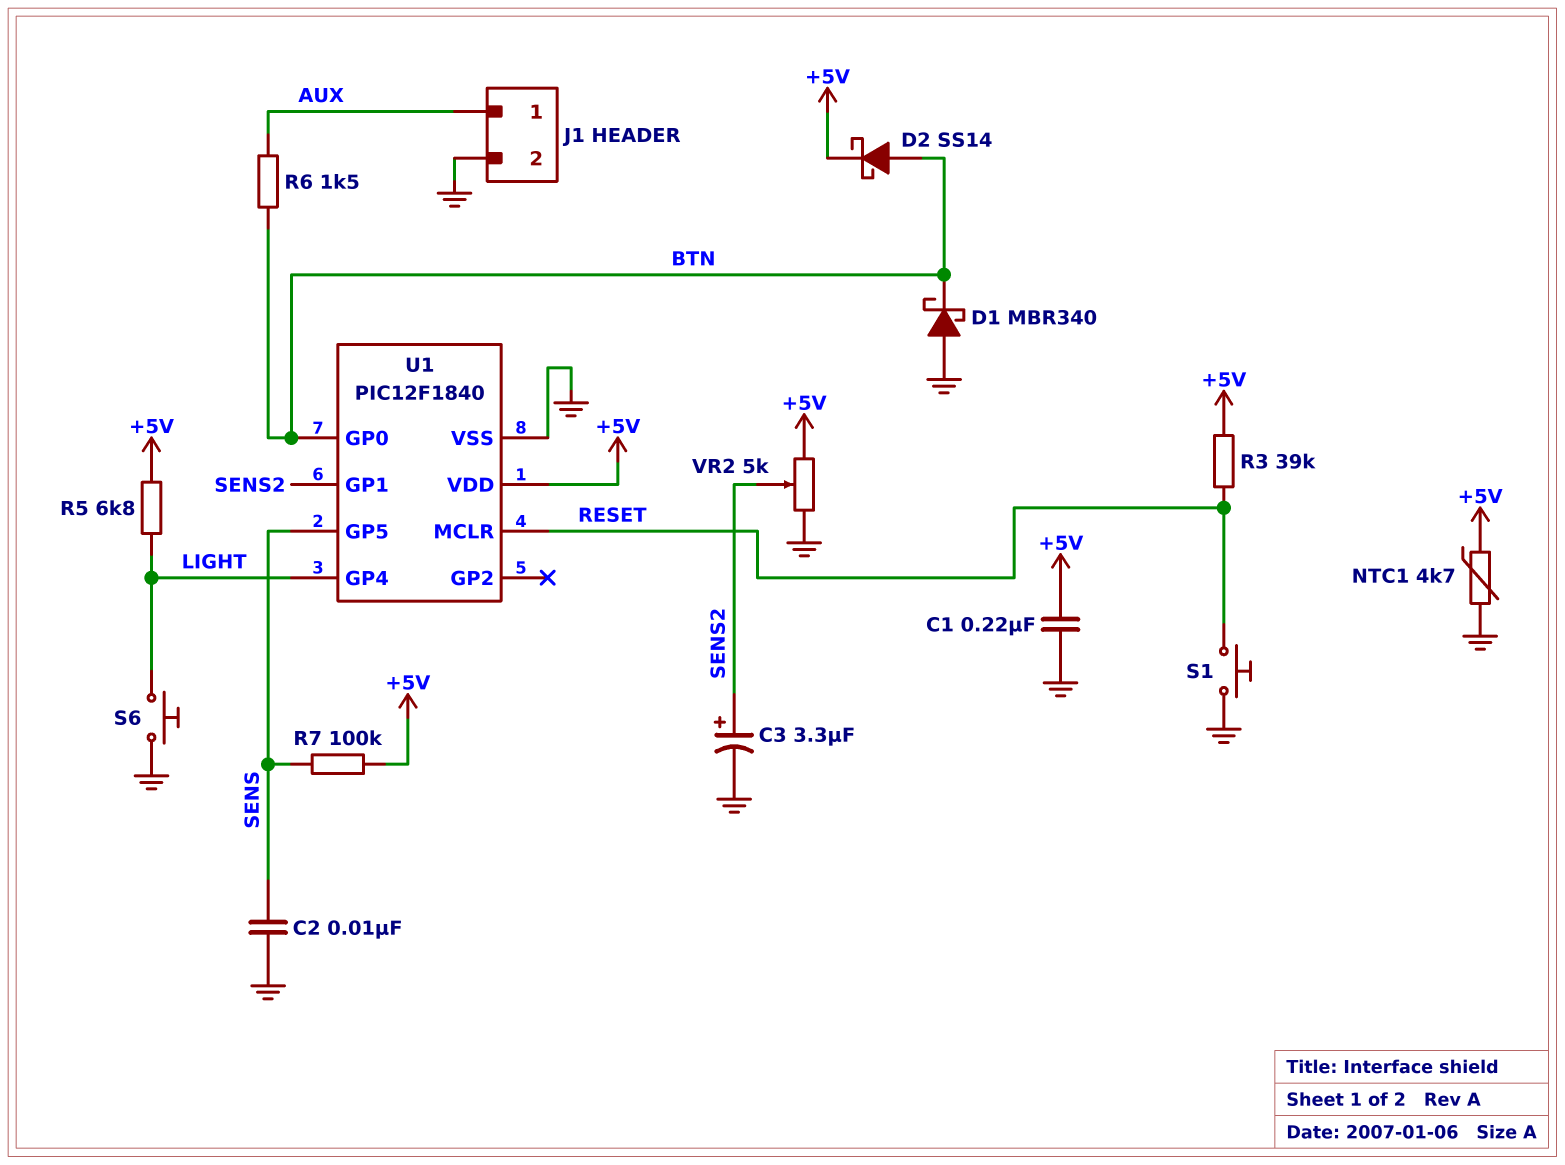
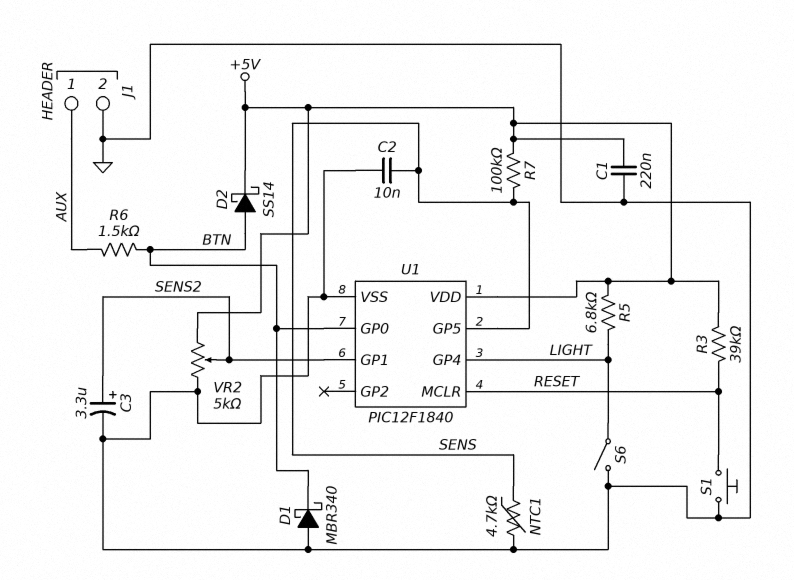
NTC1: 4.7k (+5V, GND) -> 4.7k (GND, SENS)
S6: button (GND, LIGHT) -> switch (GND, LIGHT)

